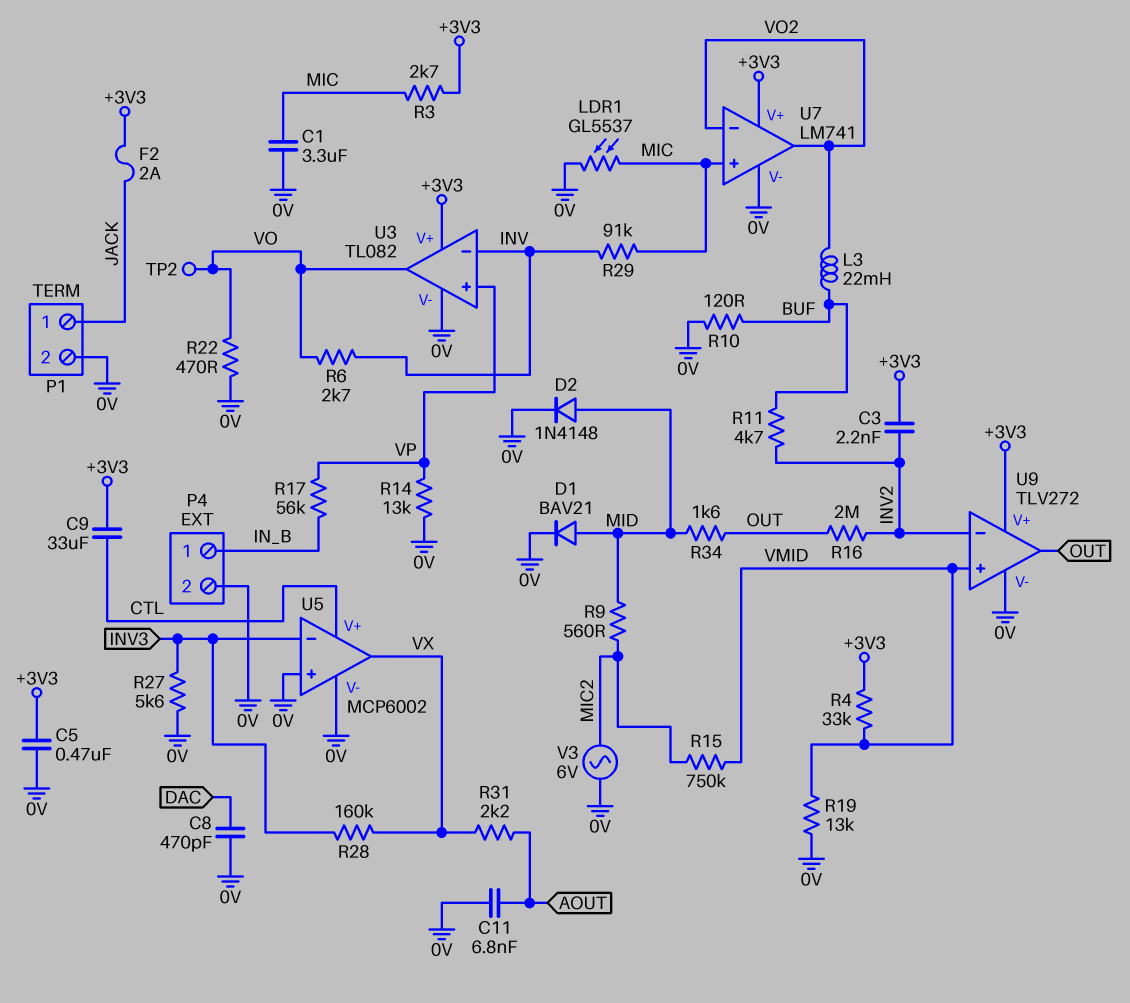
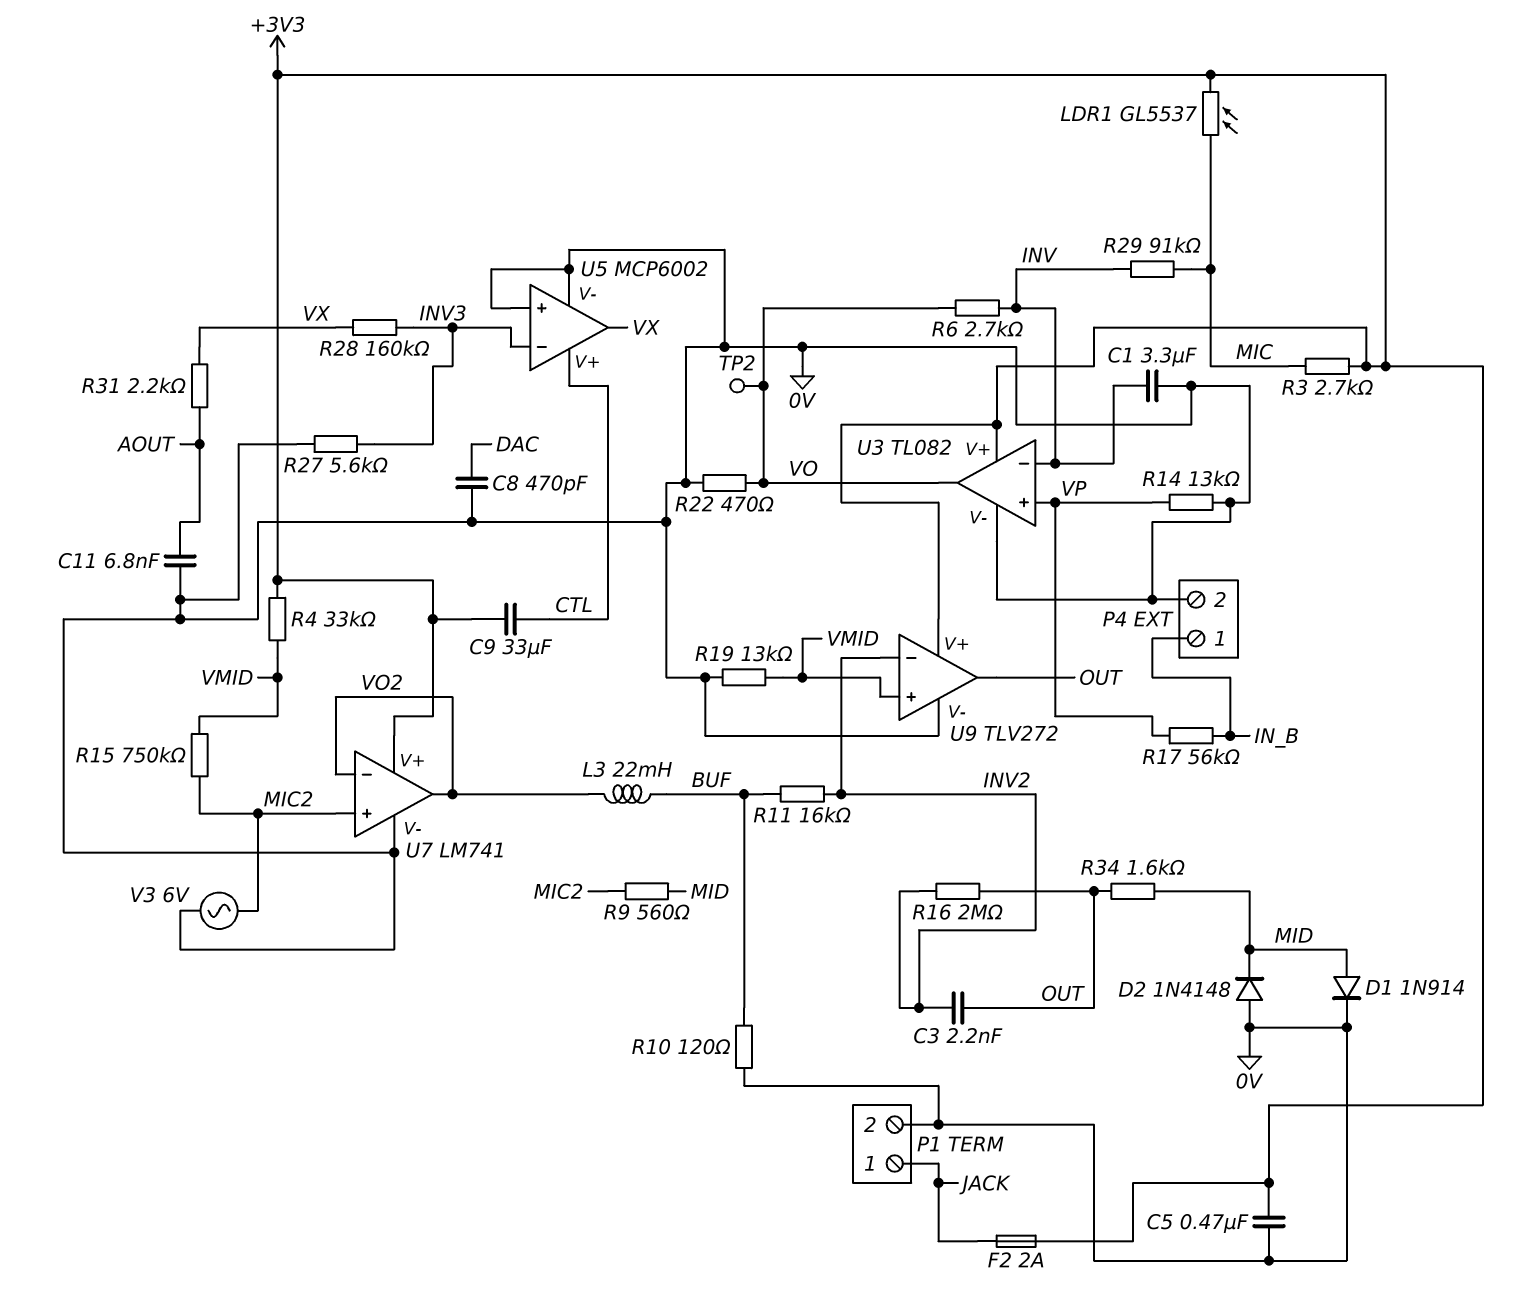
C1: 3.3uF (0V, MIC) -> 3.3uF (0V, INV)
C3: 2.2nF (+3V3, INV2) -> 2.2nF (INV2, OUT)
D1: diode BAV21 (A MID, K 0V) -> diode 1N914 (A MID, K 0V)
D2: diode 1N4148 (A MID, K 0V) -> diode 1N4148 (A 0V, K MID)
LDR1: GL5537 (0V, MIC) -> GL5537 (+3V3, MIC)
R11: 4.7k (BUF, INV2) -> 16k (BUF, INV2)
U7 pin in+: MIC -> MIC2

